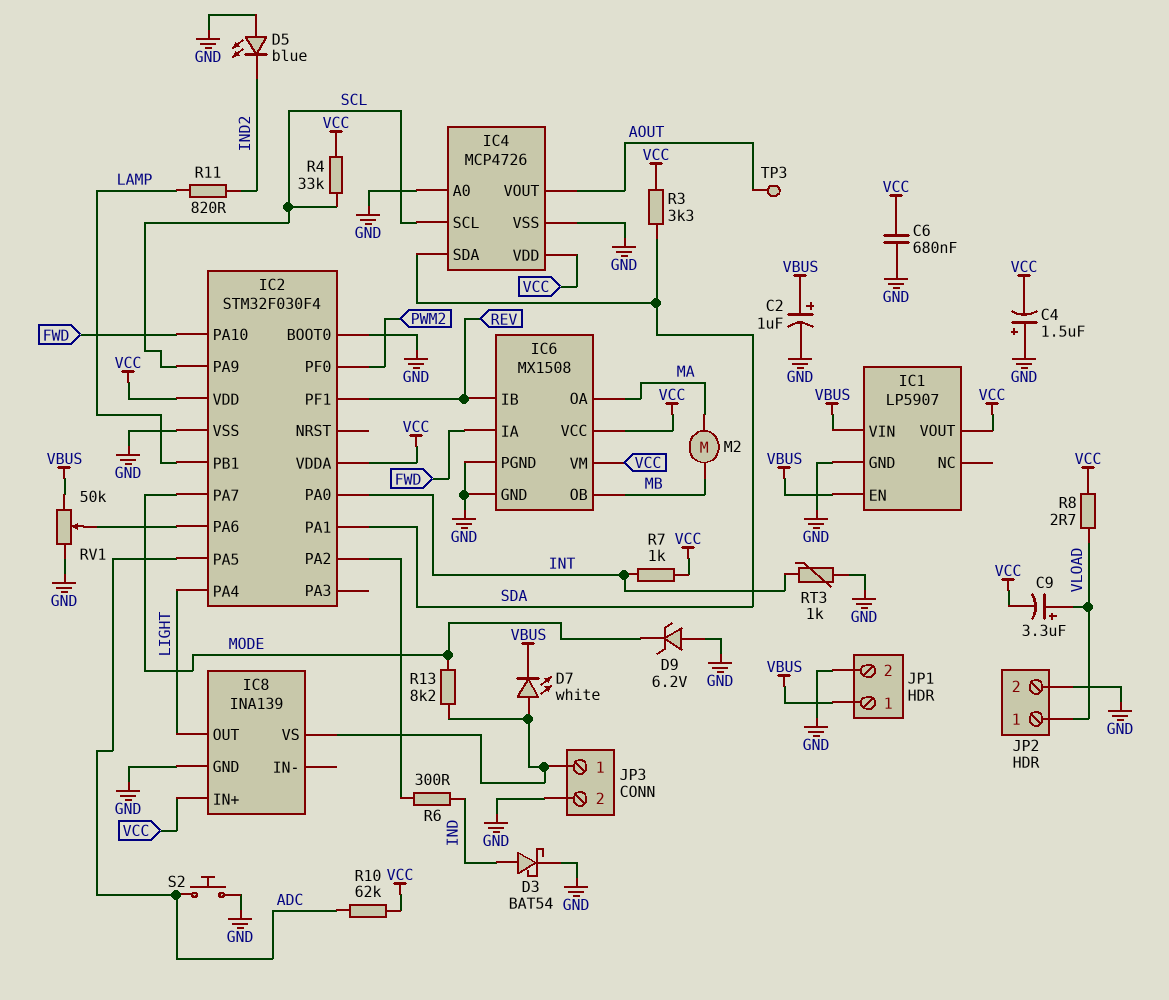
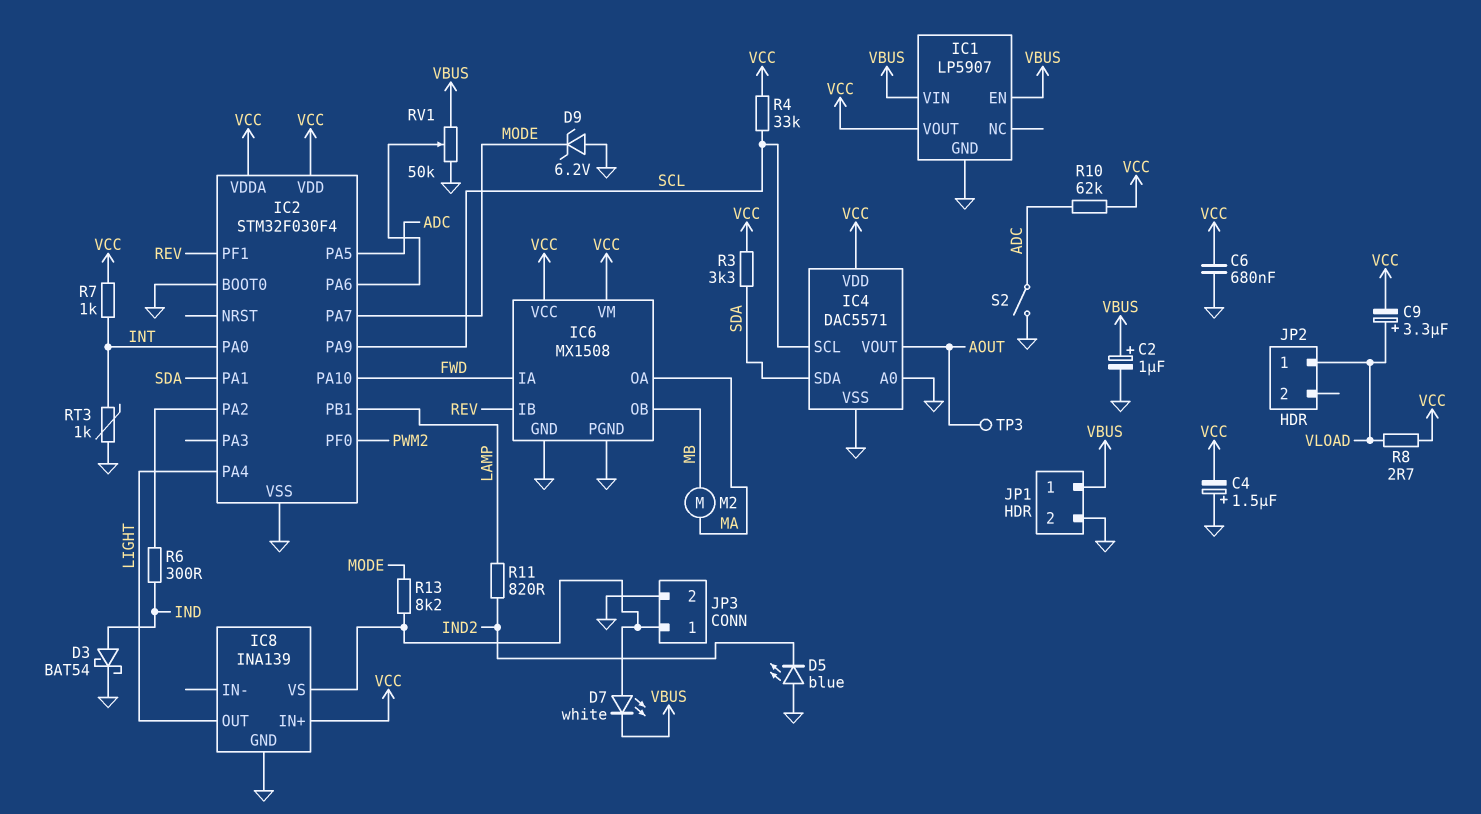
IC4: MCP4726 -> DAC5571
JP2 pin 2: GND -> none
S2: button (ADC, GND) -> switch (ADC, GND)

